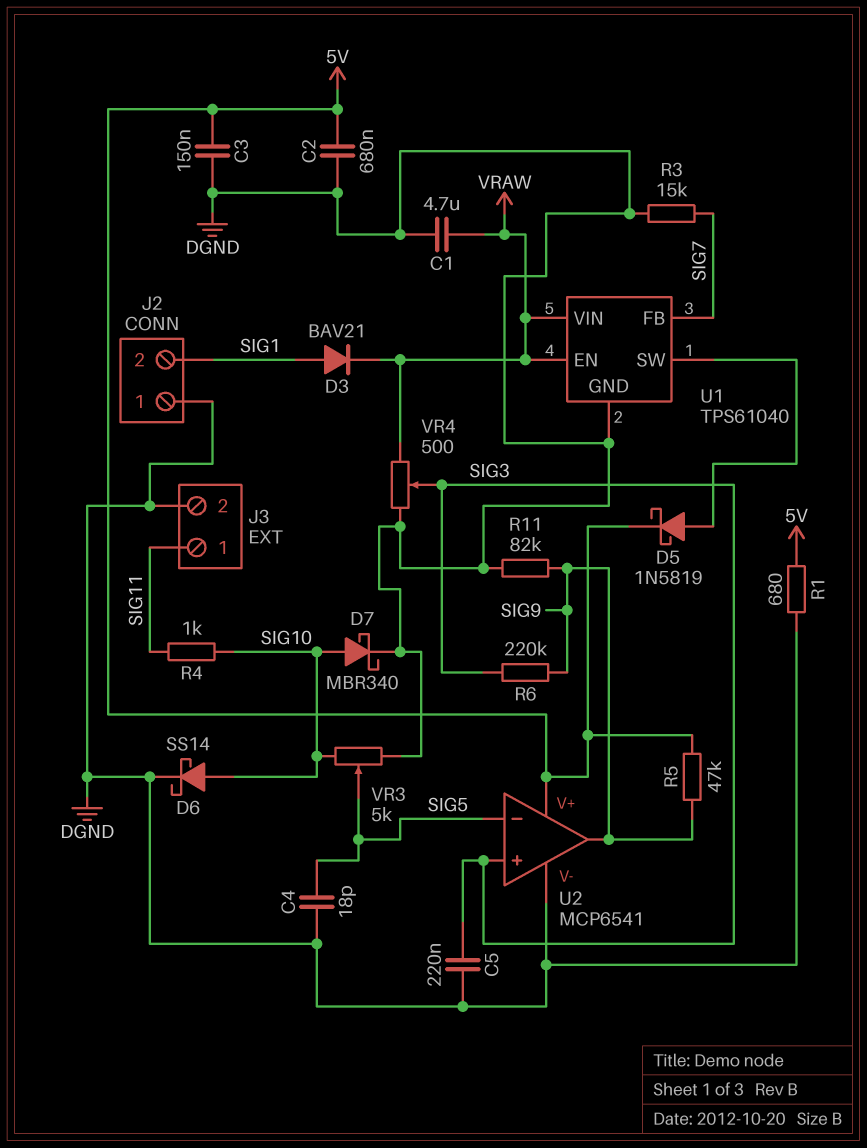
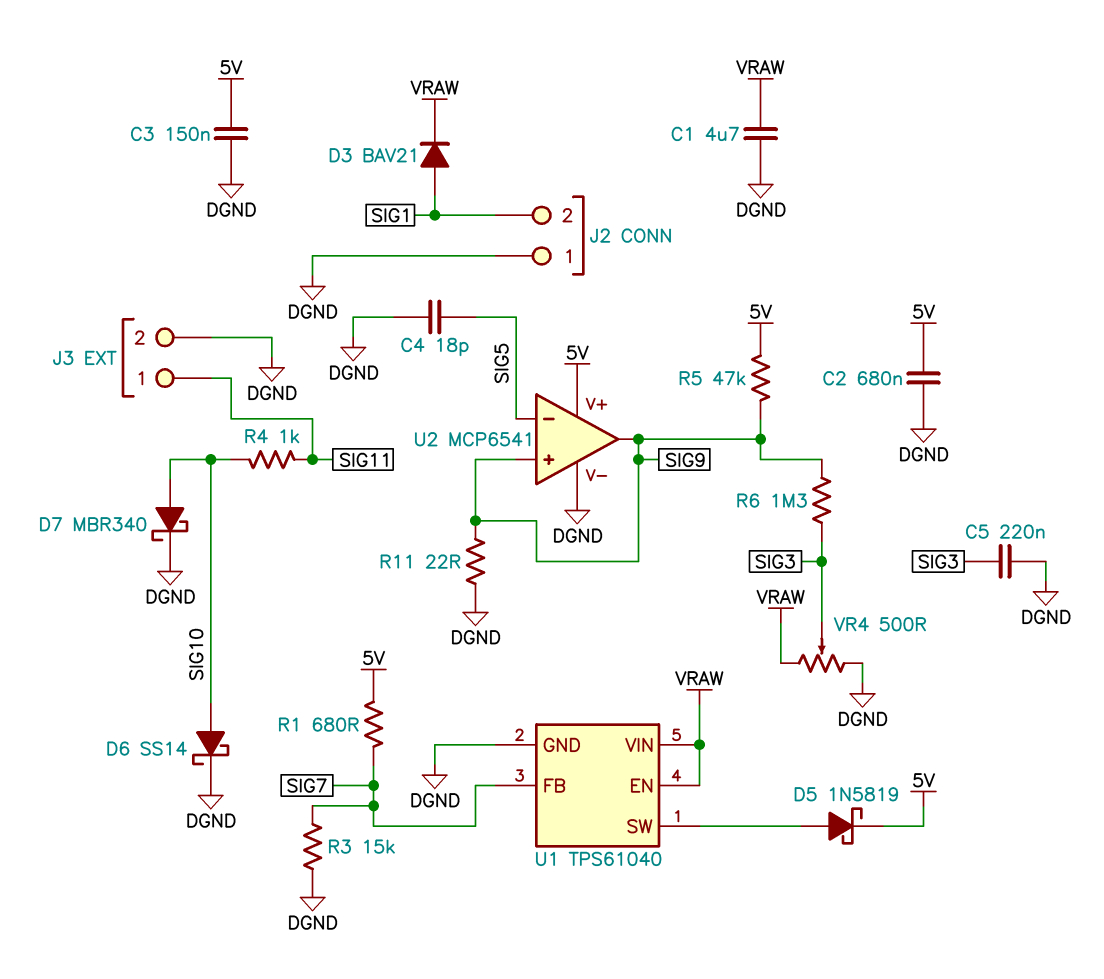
R1: 680 (5V, DGND) -> 680 (5V, SIG7)
R6: 220k (SIG3, SIG9) -> 1.3M (SIG3, SIG9)
R11: 82k (DGND, SIG9) -> 22 (DGND, SIG9)
U2 pin in+: SIG3 -> SIG9
VR3: 5k (DGND, SIG10, wiper SIG5) -> none

